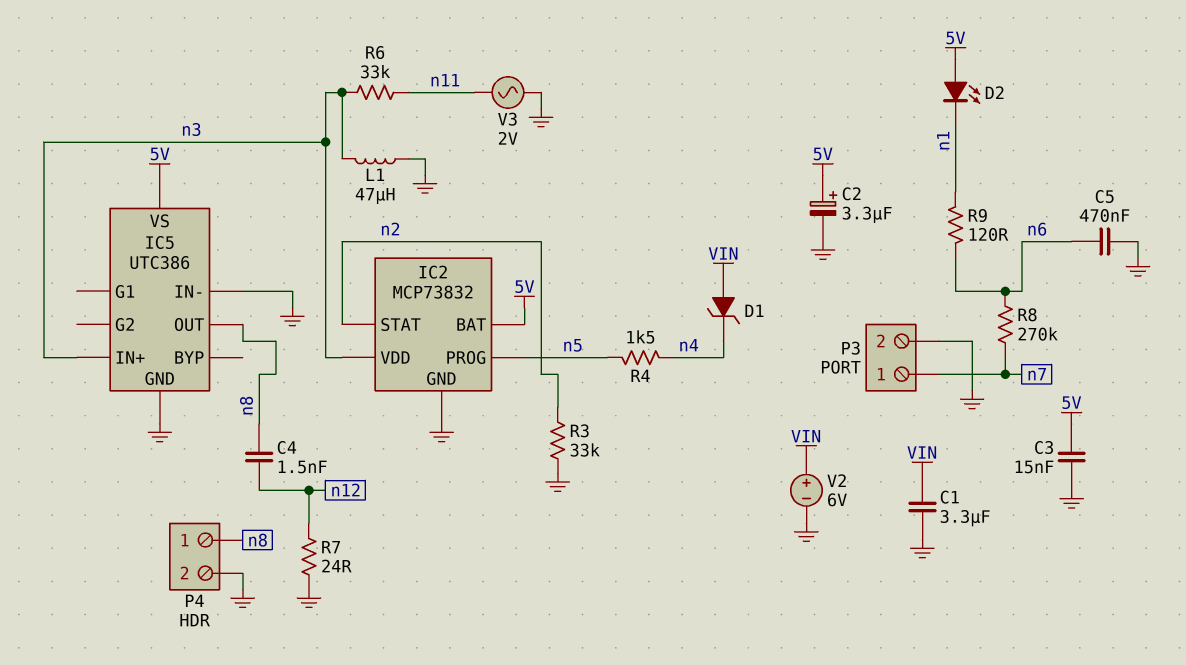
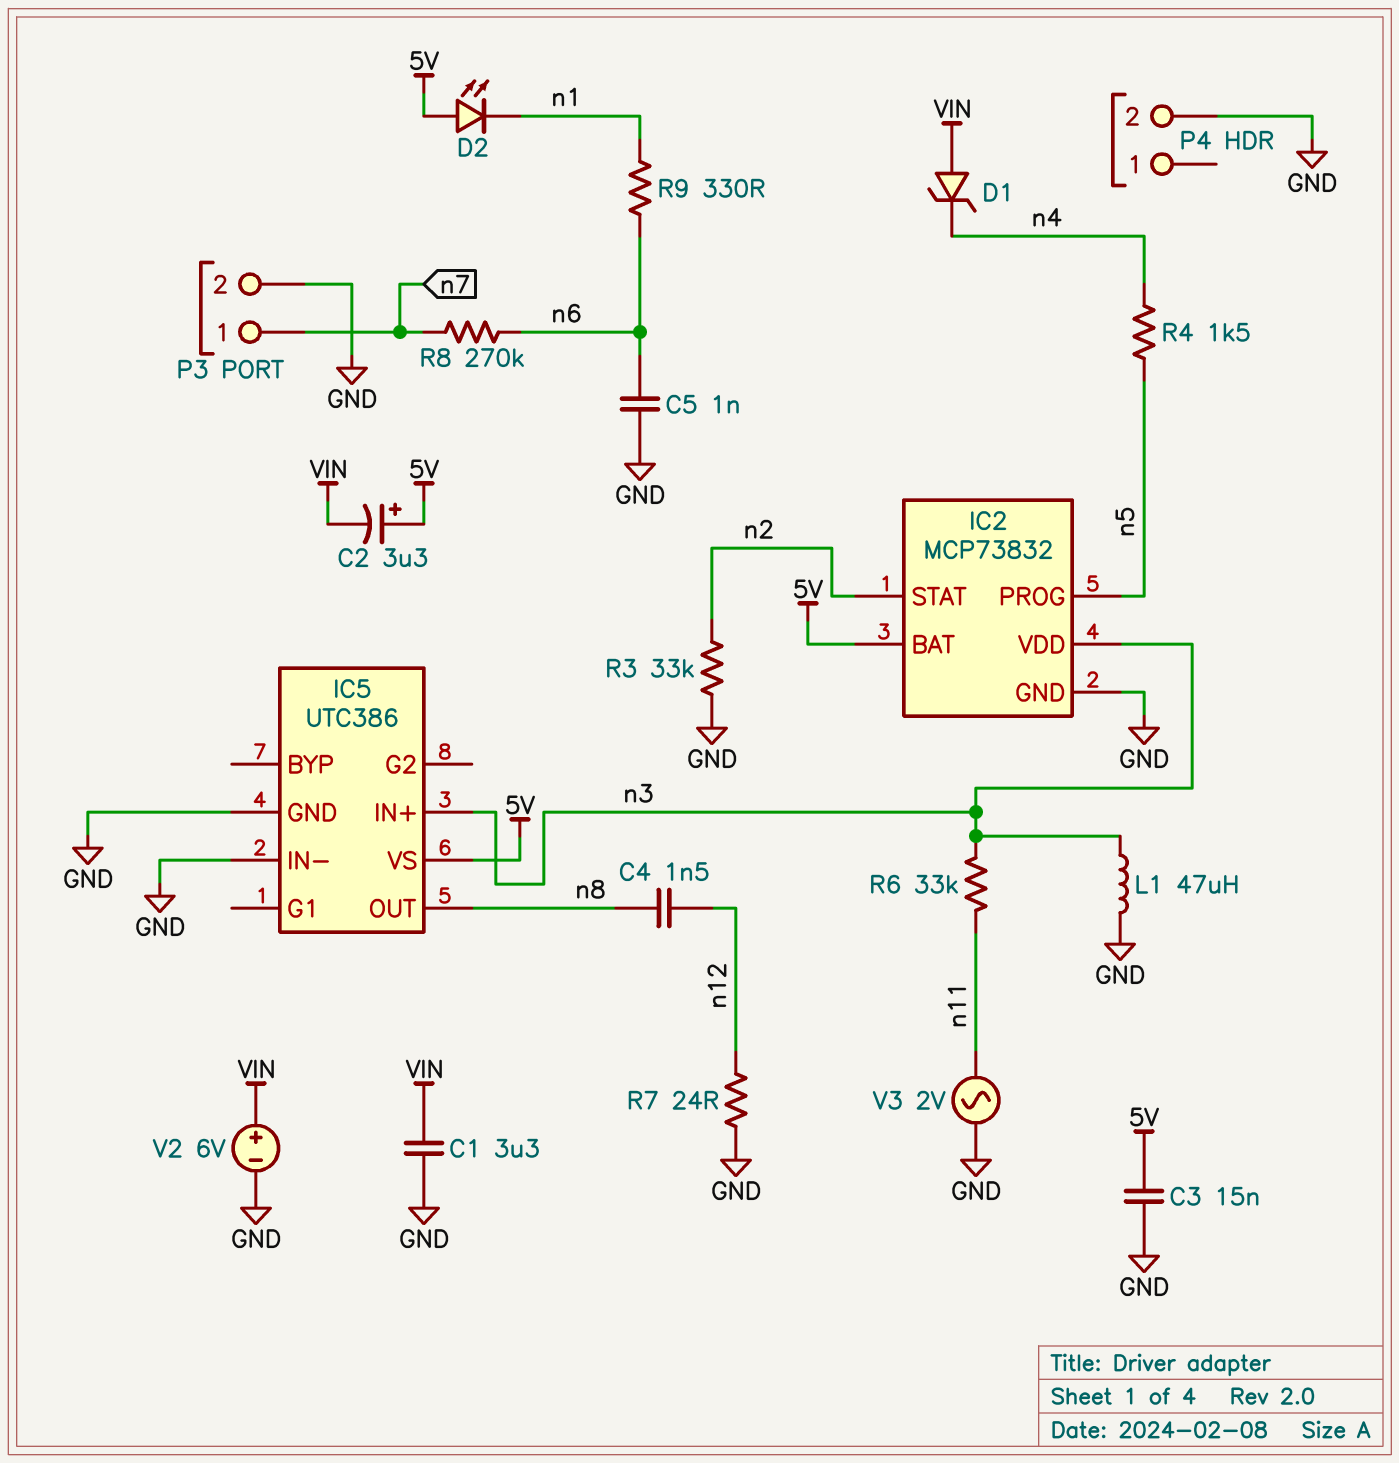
C2: 3.3uF (plus 5V, minus GND) -> 3.3uF (plus 5V, minus VIN)
C5: 470nF (GND, n6) -> 1nF (GND, n6)
P4 pin 1: n8 -> none
R9: 120 (n1, n6) -> 330 (n1, n6)

